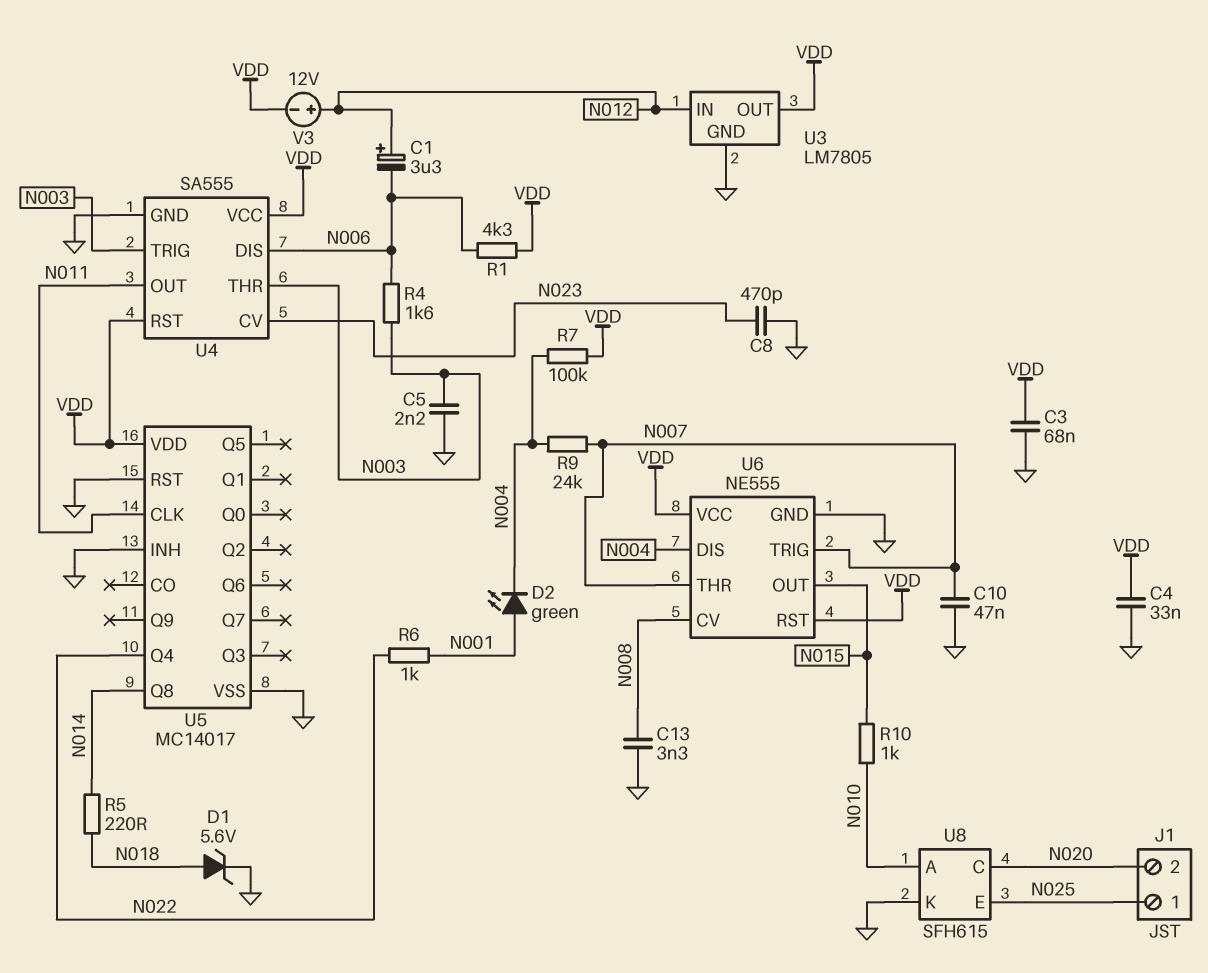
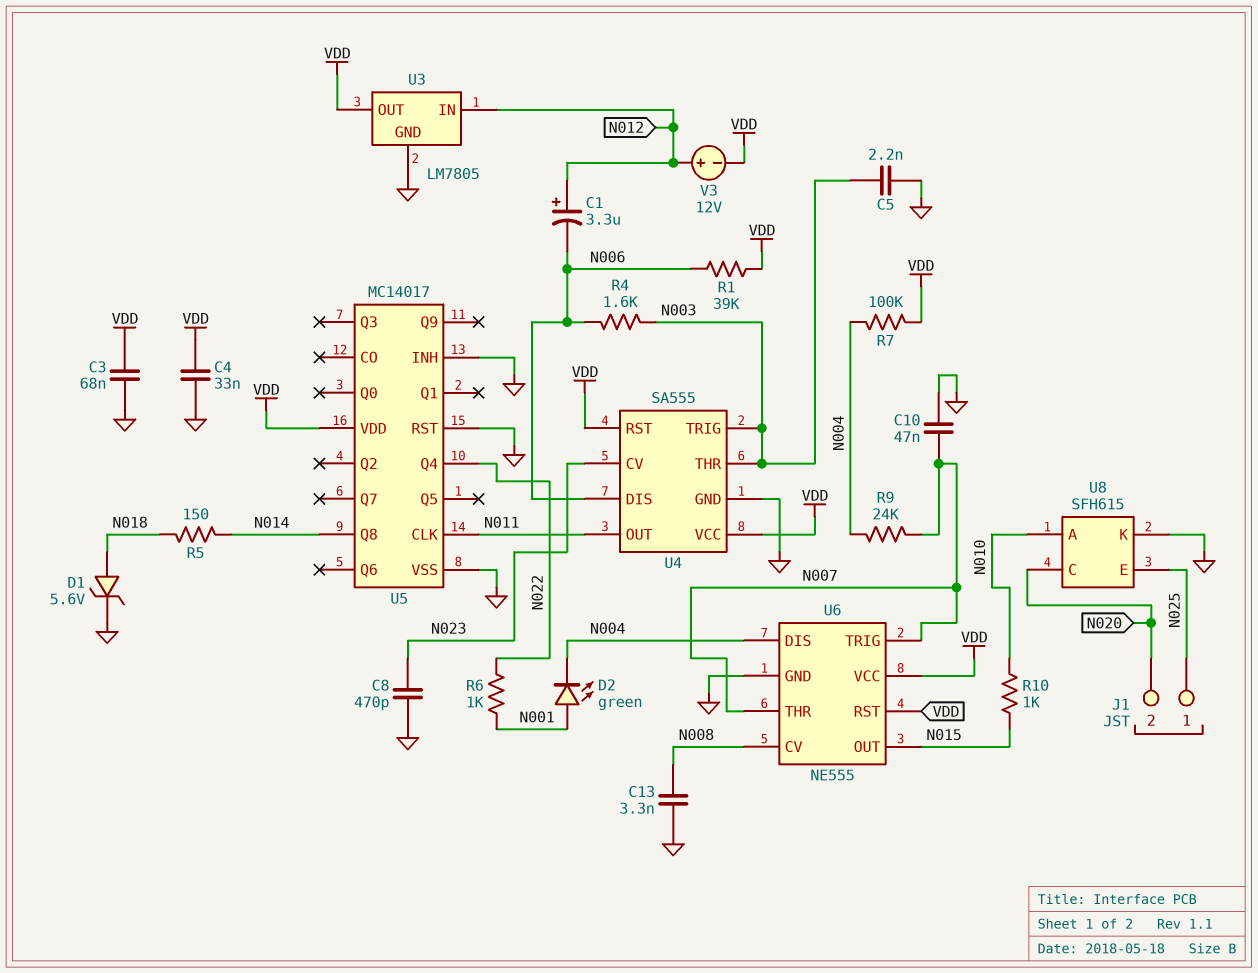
R1: 4.3k (N006, VDD) -> 39k (N006, VDD)
R5: 220 (N014, N018) -> 150 (N014, N018)

